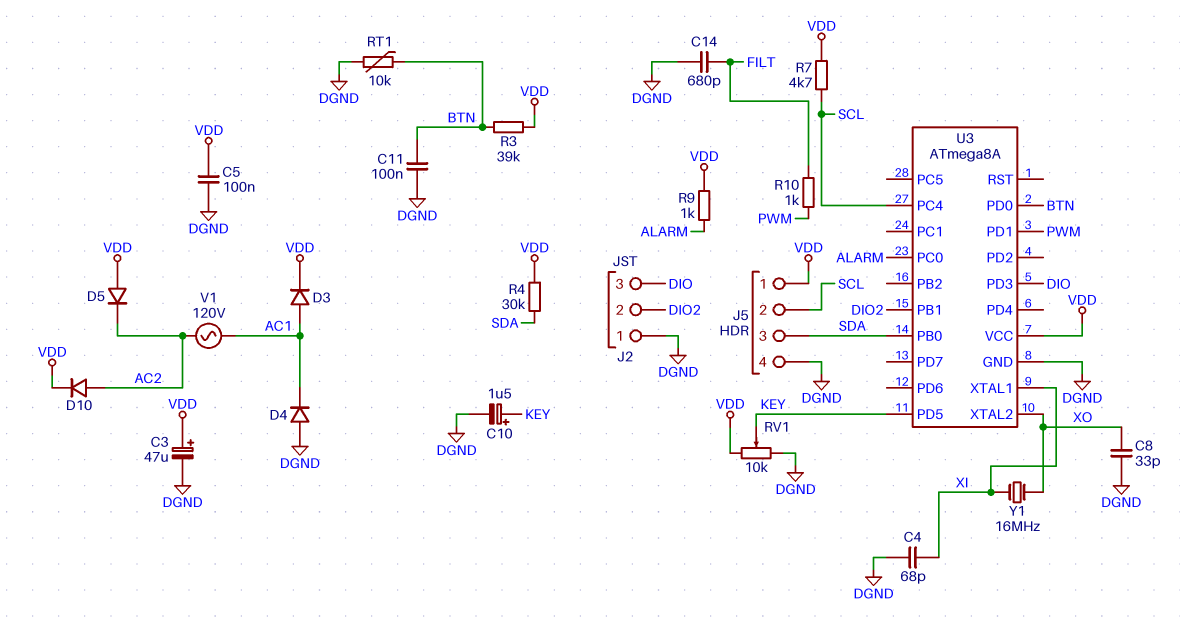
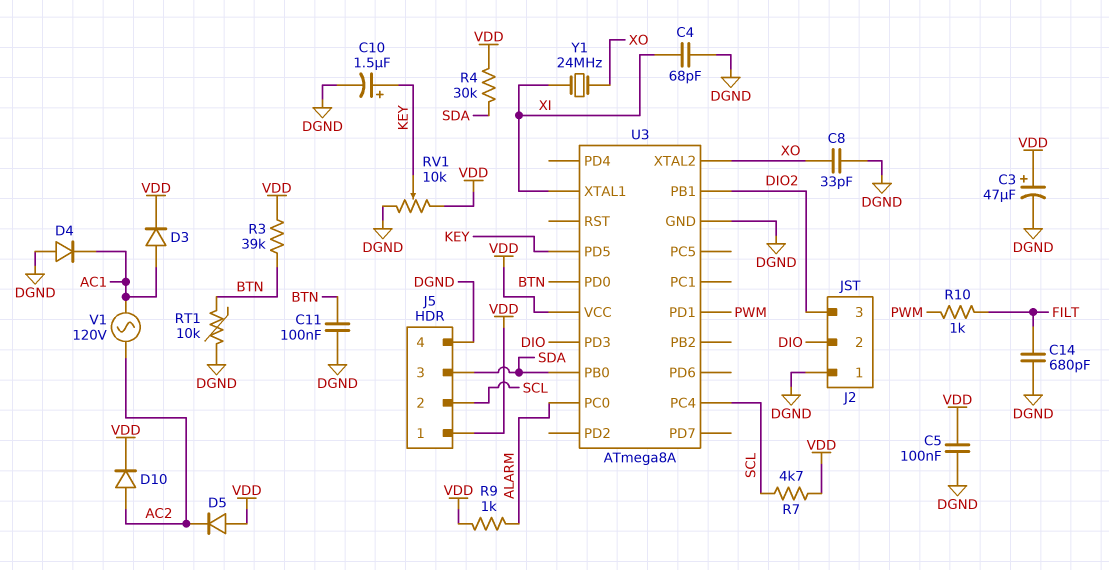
J2 pin 2: DIO2 -> DIO
J2 pin 3: DIO -> DIO2
Y1: 16MHz (XI, XO) -> 24MHz (XI, XO)

